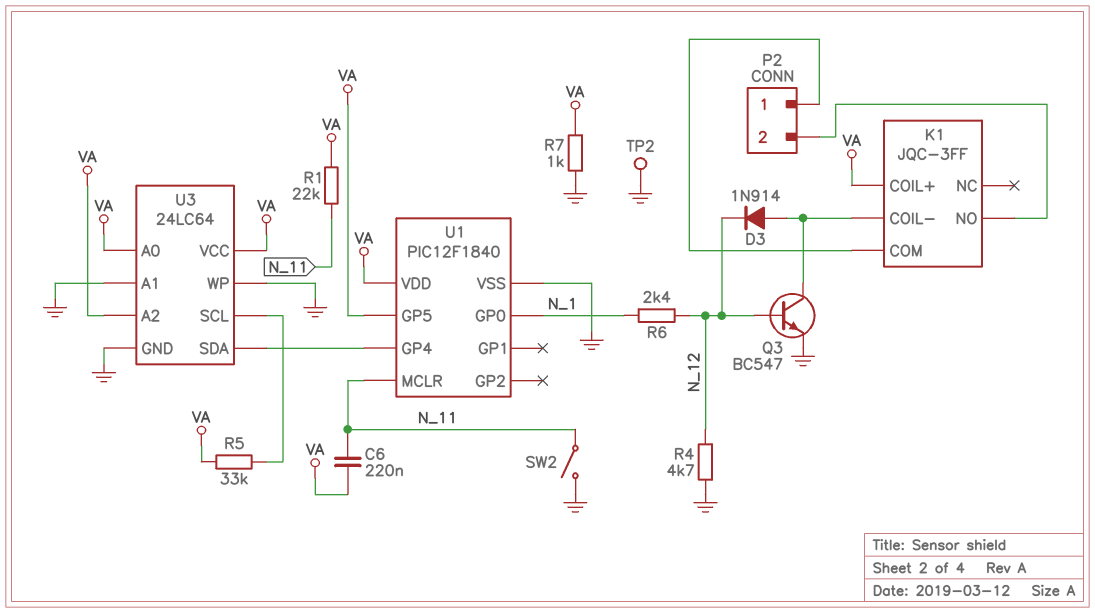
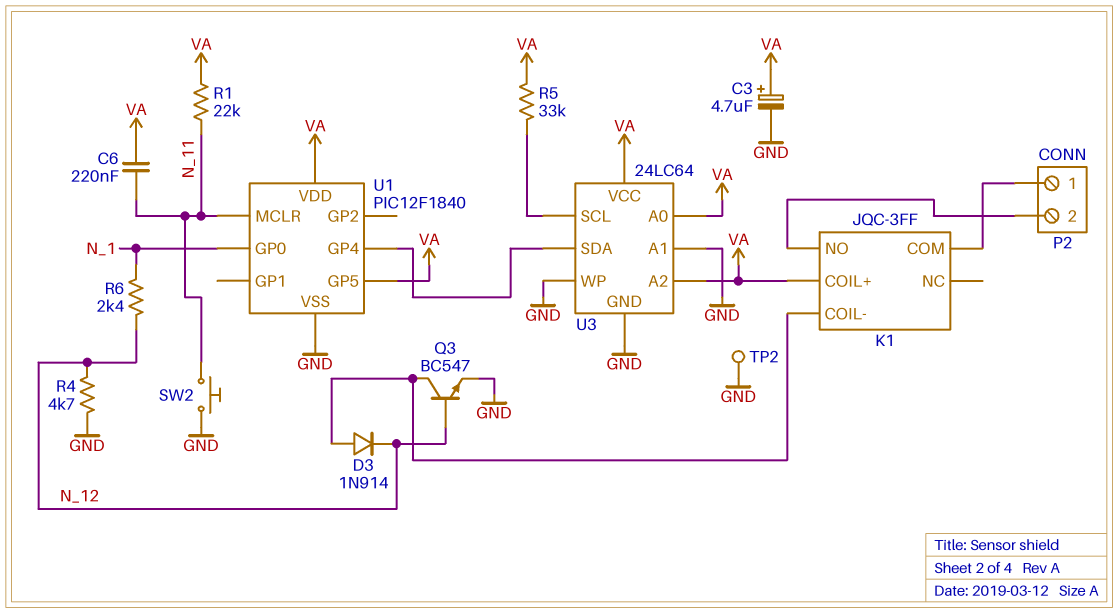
C3: none -> 4.7uF (plus VA, minus GND)
R7: 1k (GND, VA) -> none
SW2: switch (GND, N_11) -> button (GND, N_11)

